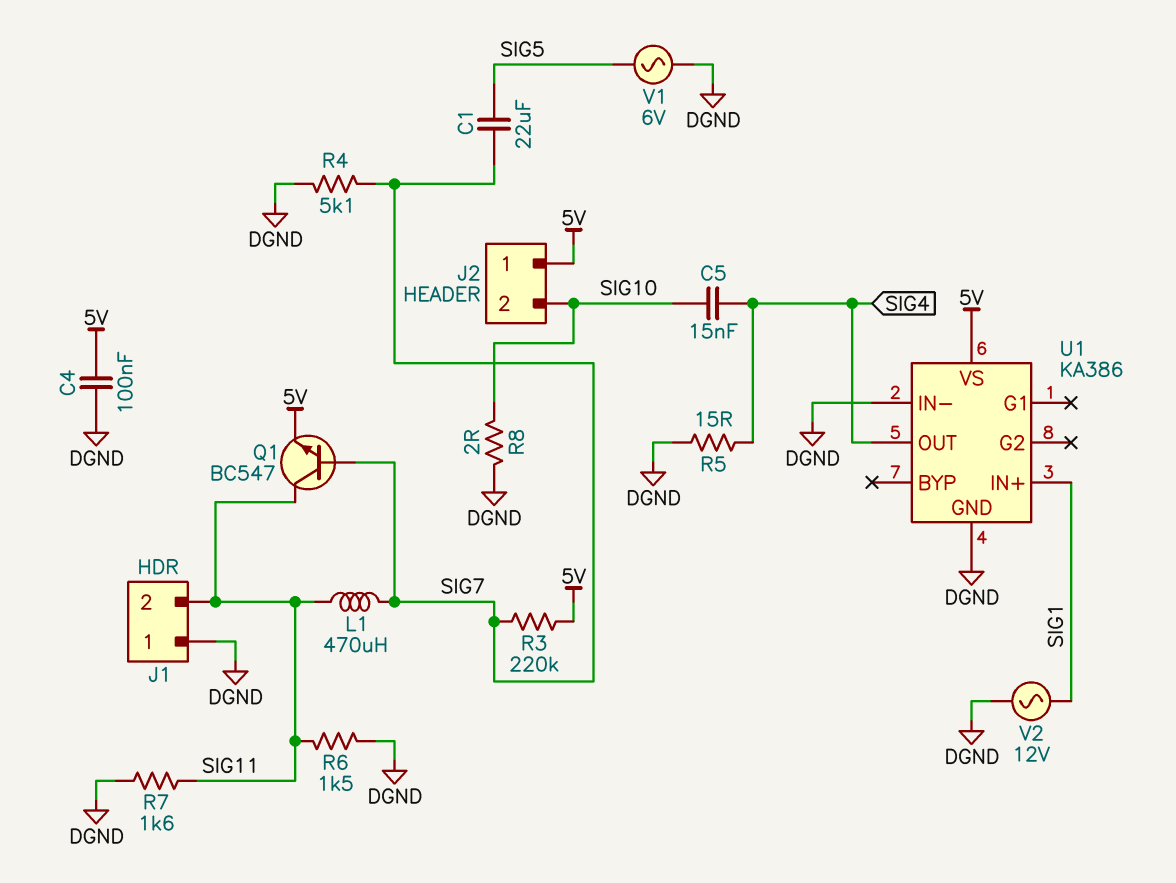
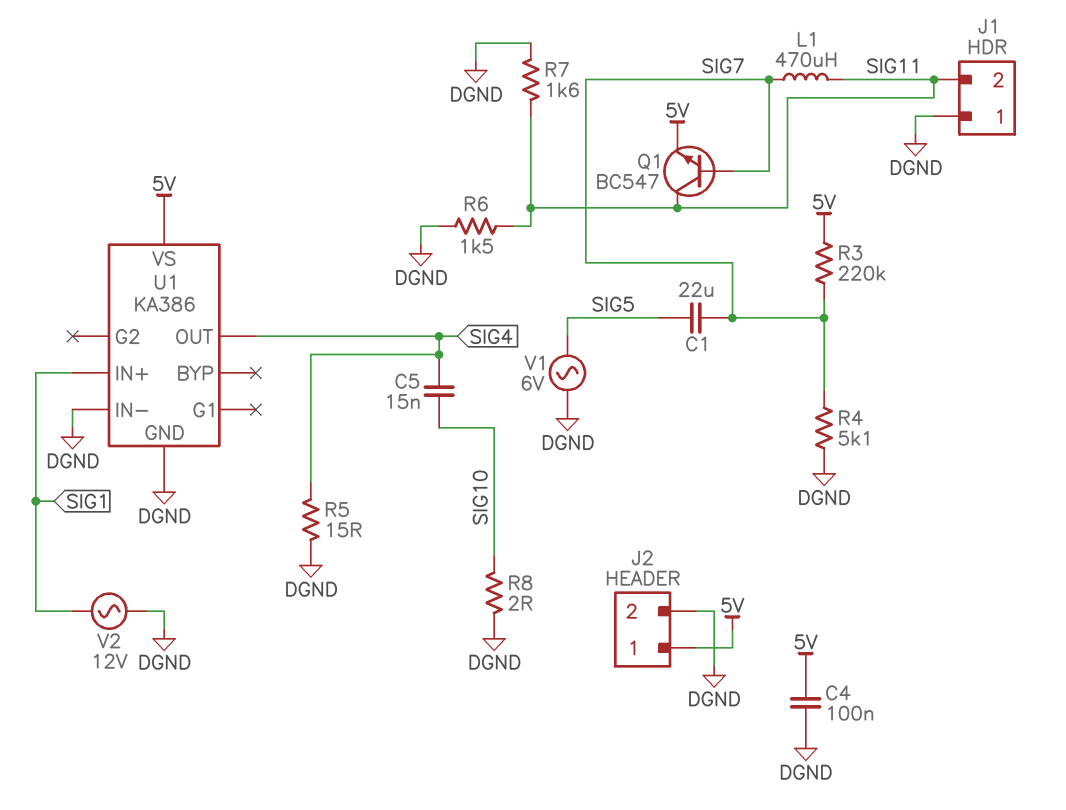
J2 pin 2: SIG10 -> DGND

